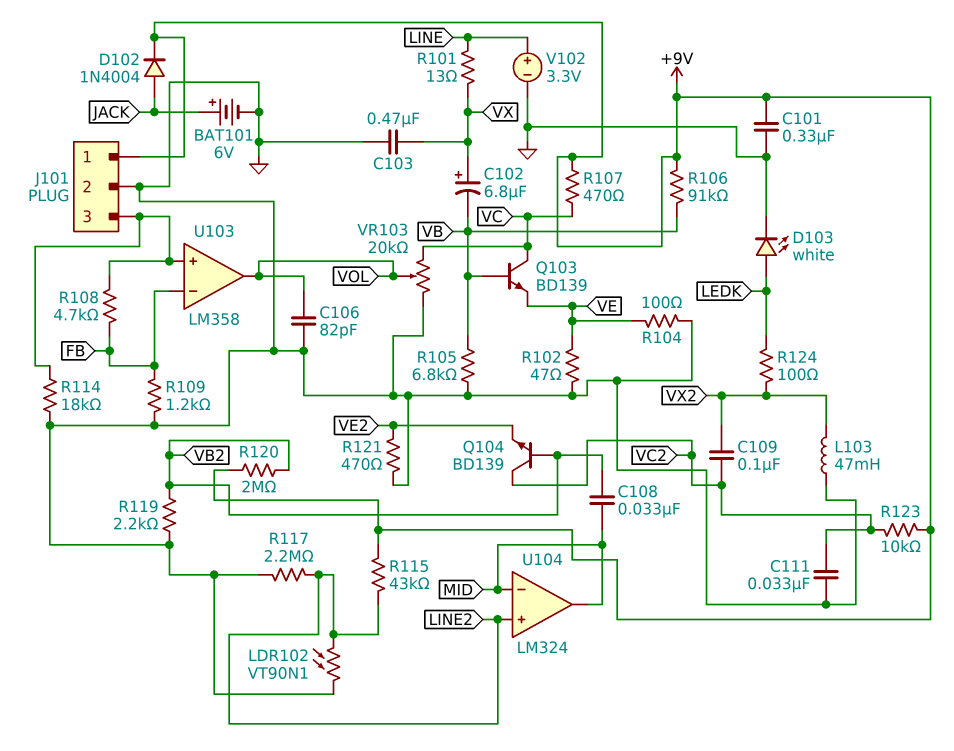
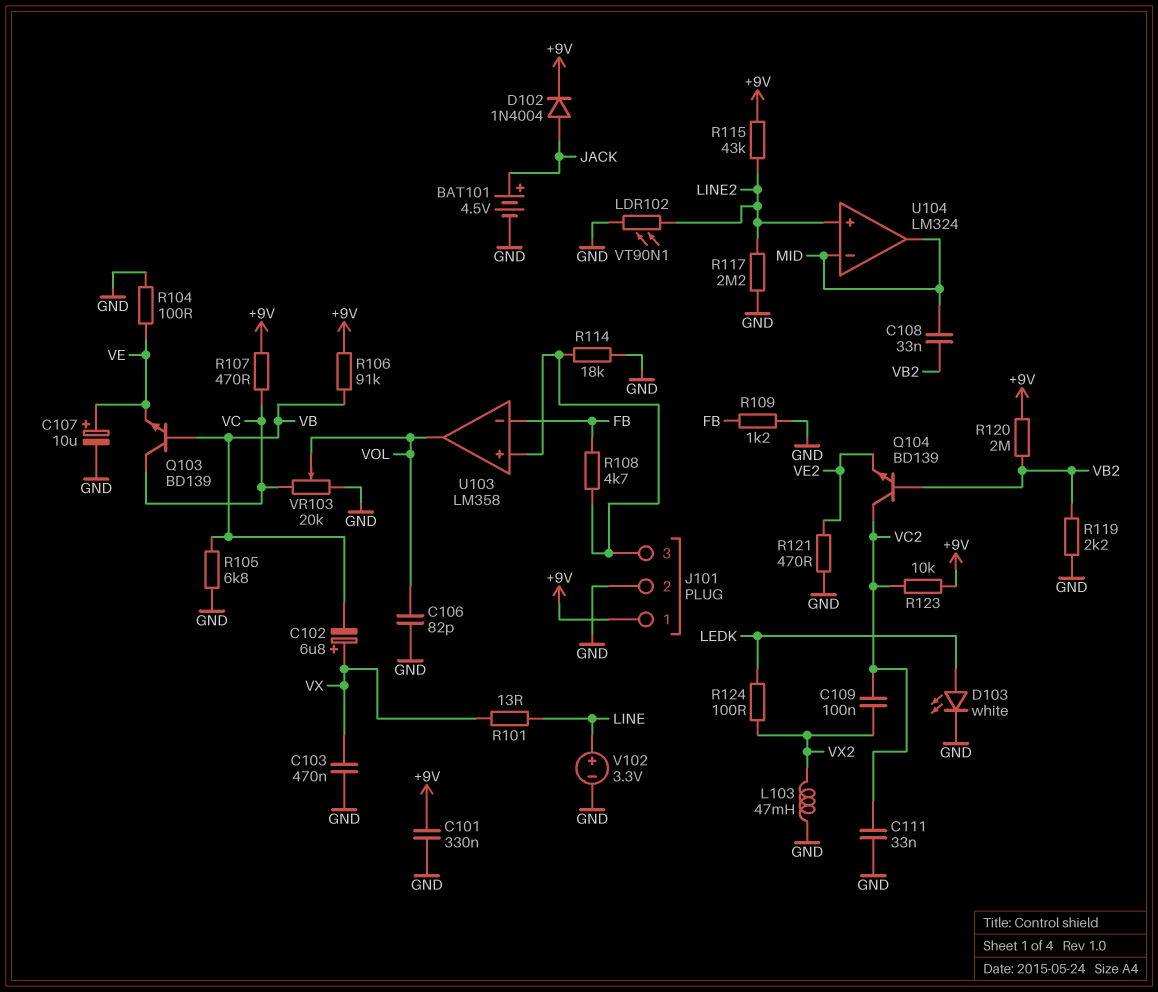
BAT101: 6V (plus JACK, minus GND) -> 4.5V (plus JACK, minus GND)
C107: none -> 10uF (plus VE, minus GND)
R102: 47 (GND, VE) -> none

